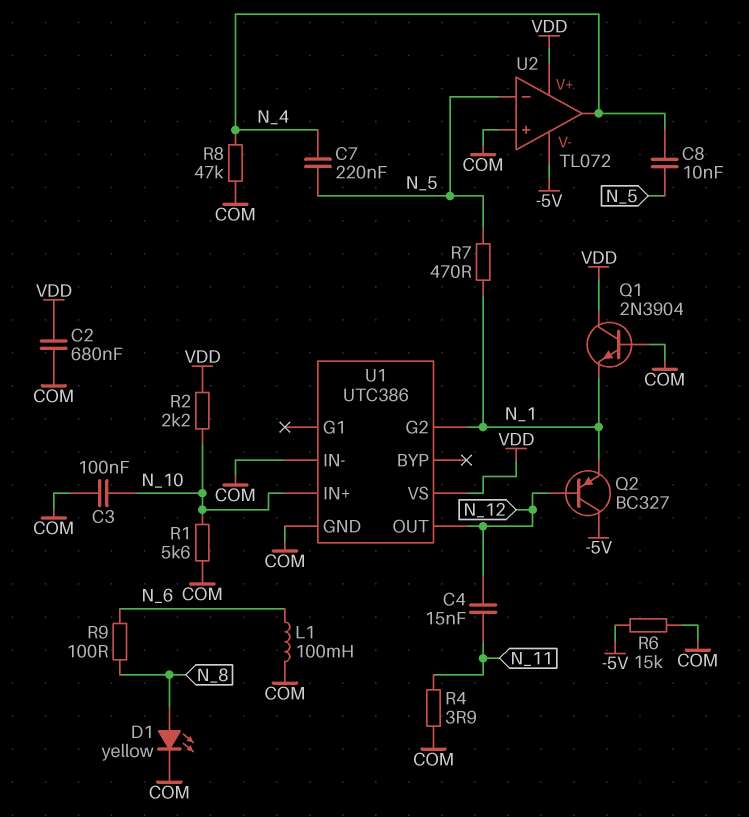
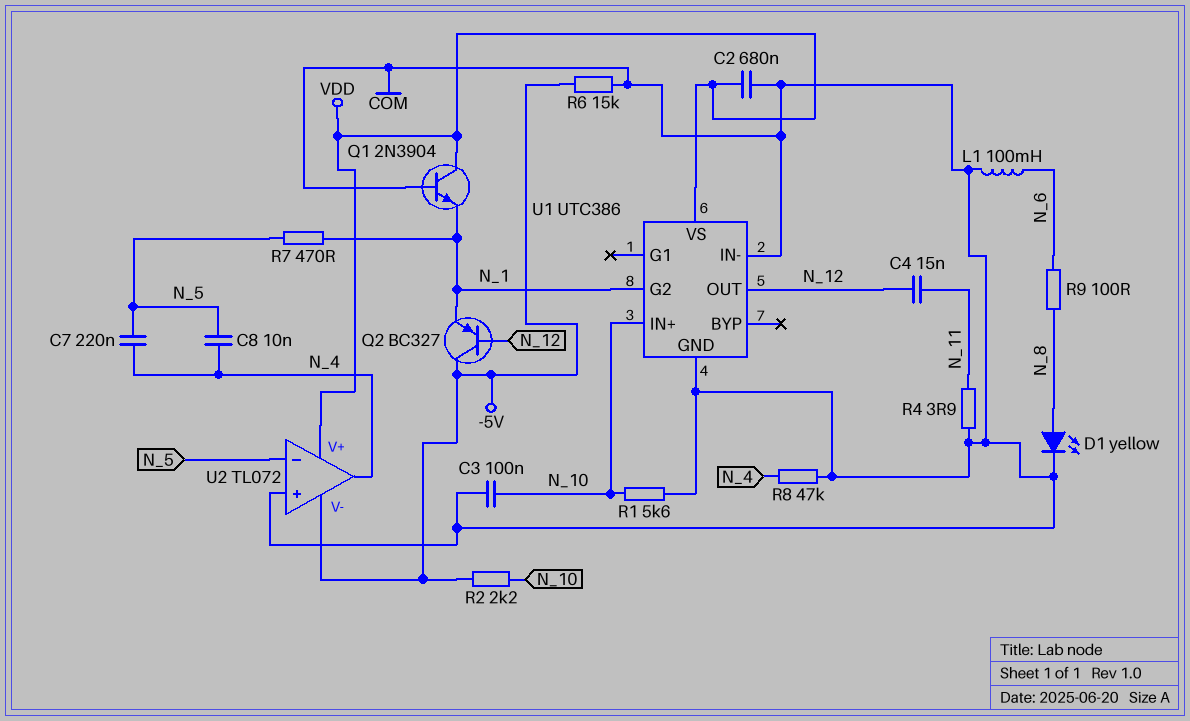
R2: 2.2k (N_10, VDD) -> 2.2k (-5V, N_10)

